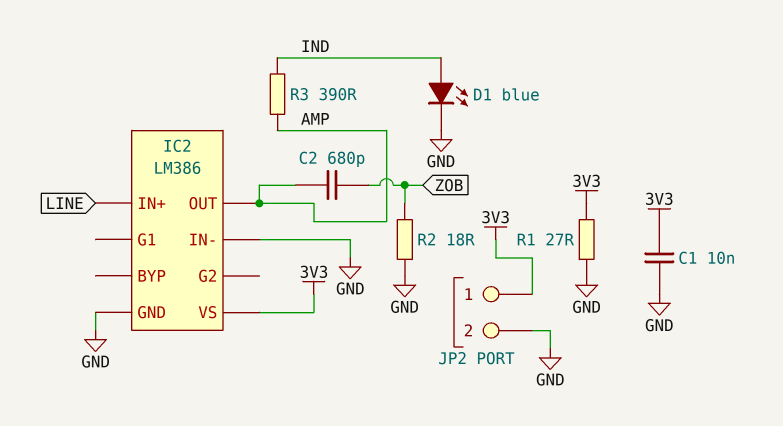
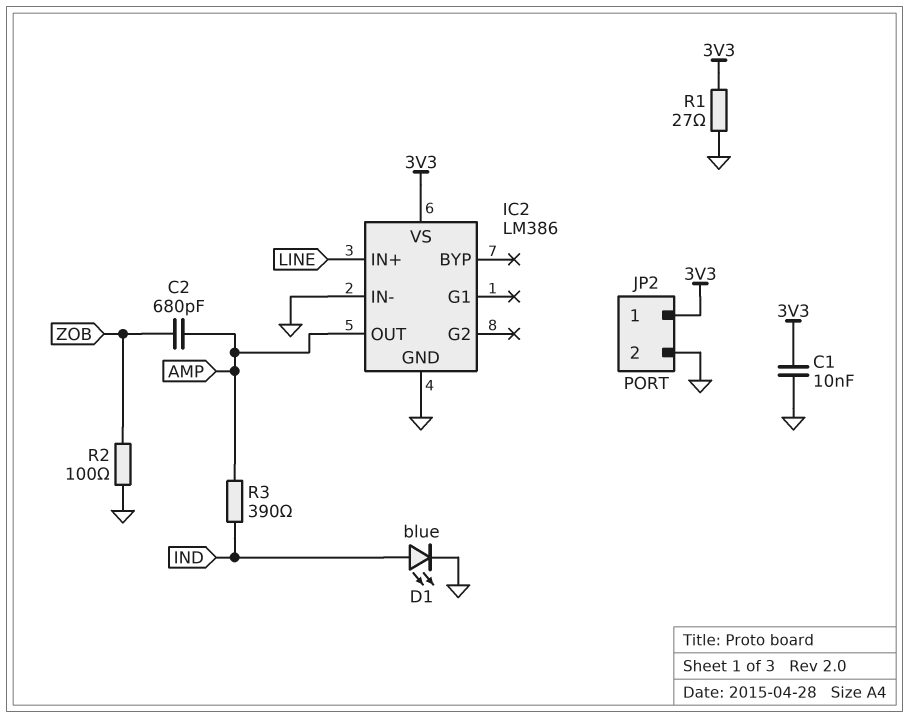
R2: 18 (GND, ZOB) -> 100 (GND, ZOB)

